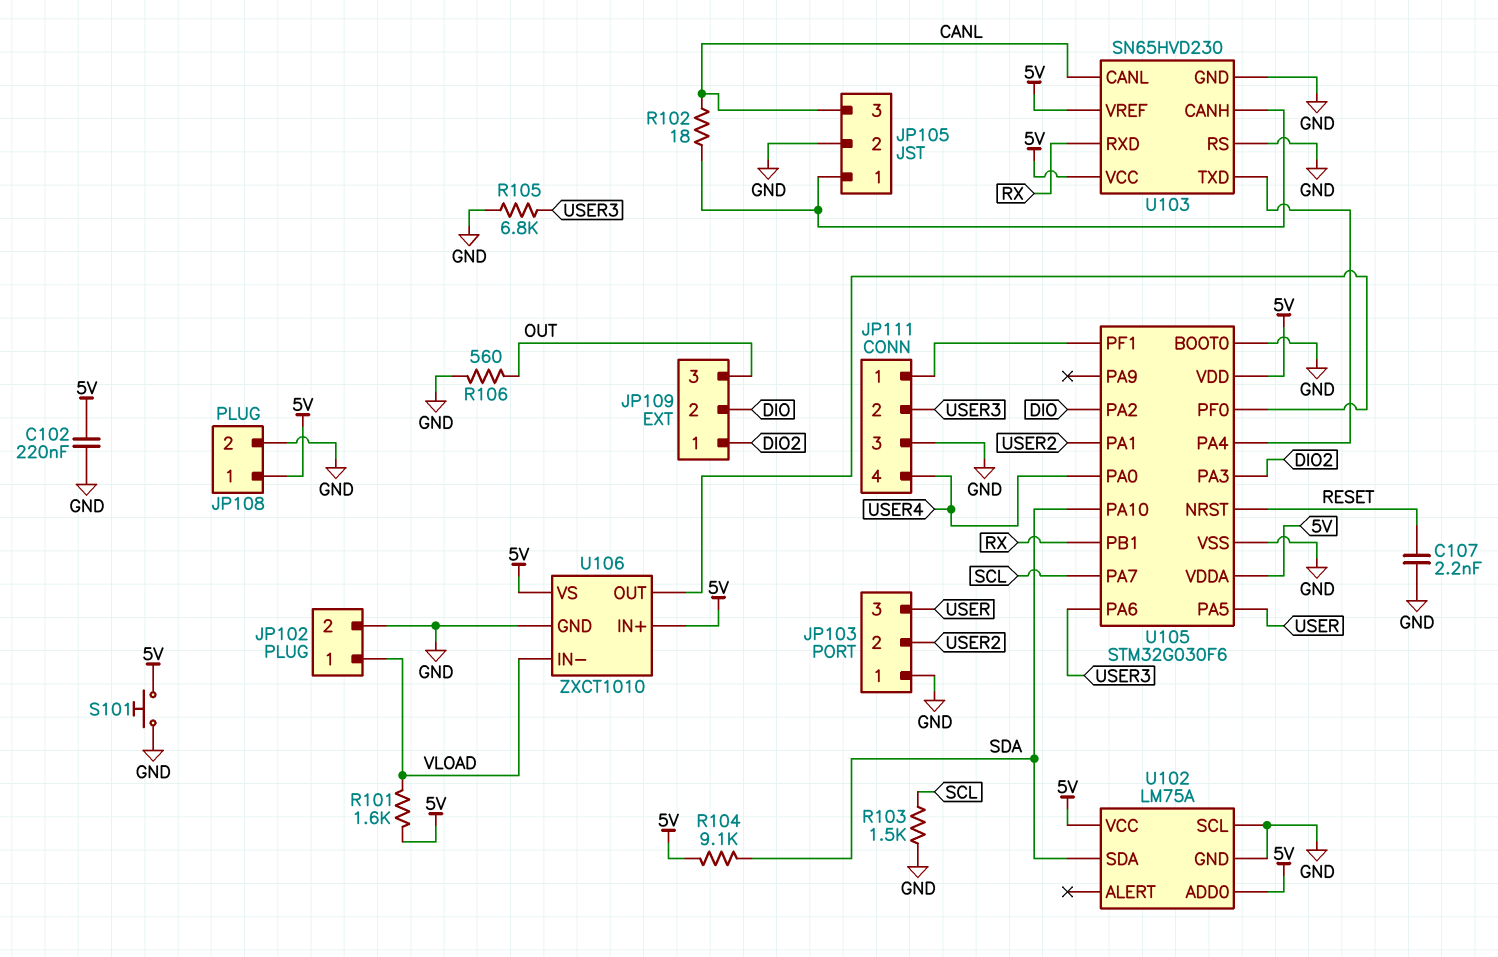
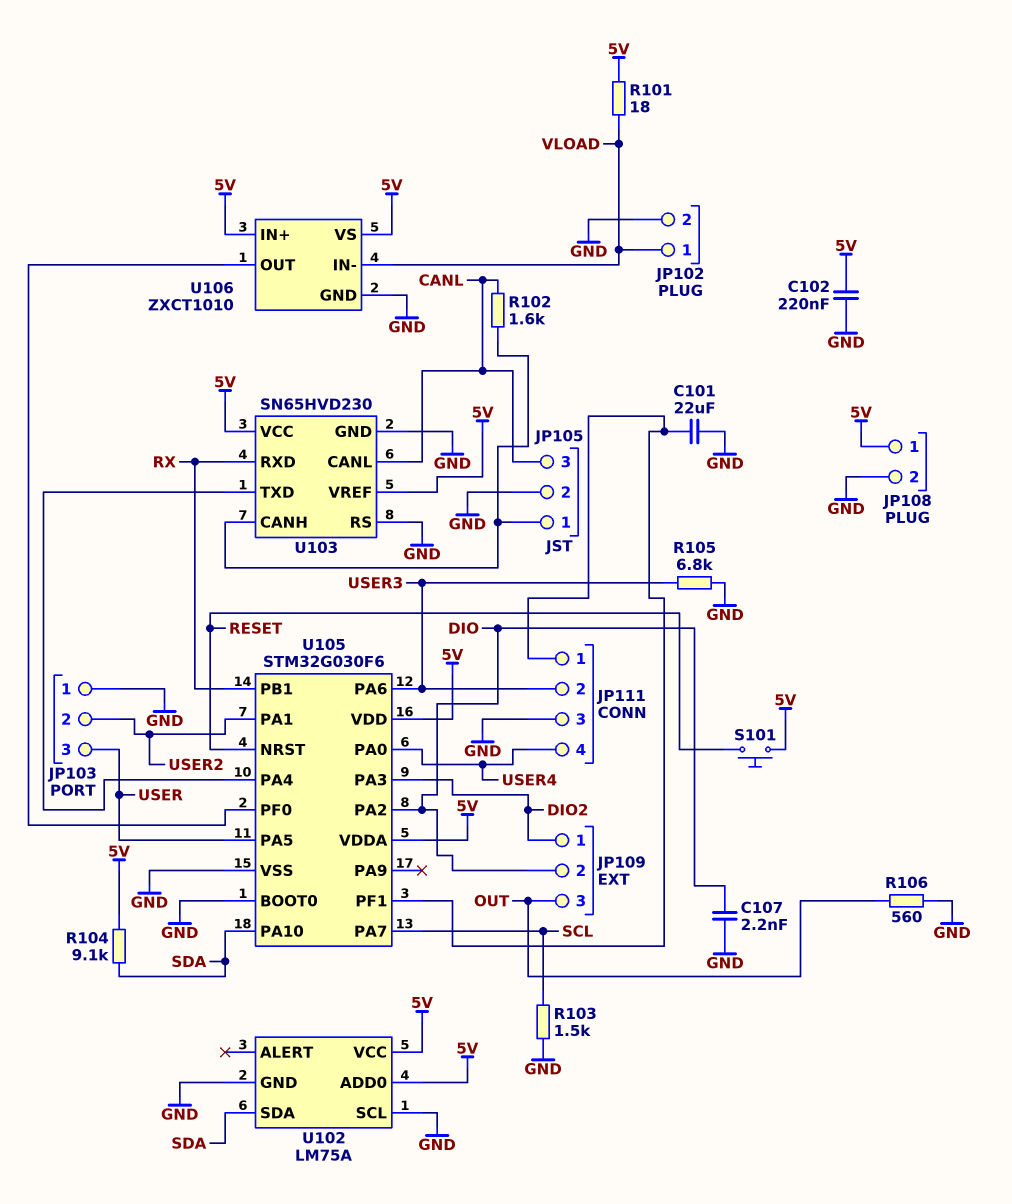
C101: none -> 22uF (GND, JP111/1)
C107: 2.2nF (GND, RESET) -> 2.2nF (DIO, GND)
R101: 1.6k (5V, VLOAD) -> 18 (5V, VLOAD)
R102: 18 (CANL, JP105/1) -> 1.6k (CANL, JP105/1)
S101: button (5V, GND) -> button (5V, RESET)

